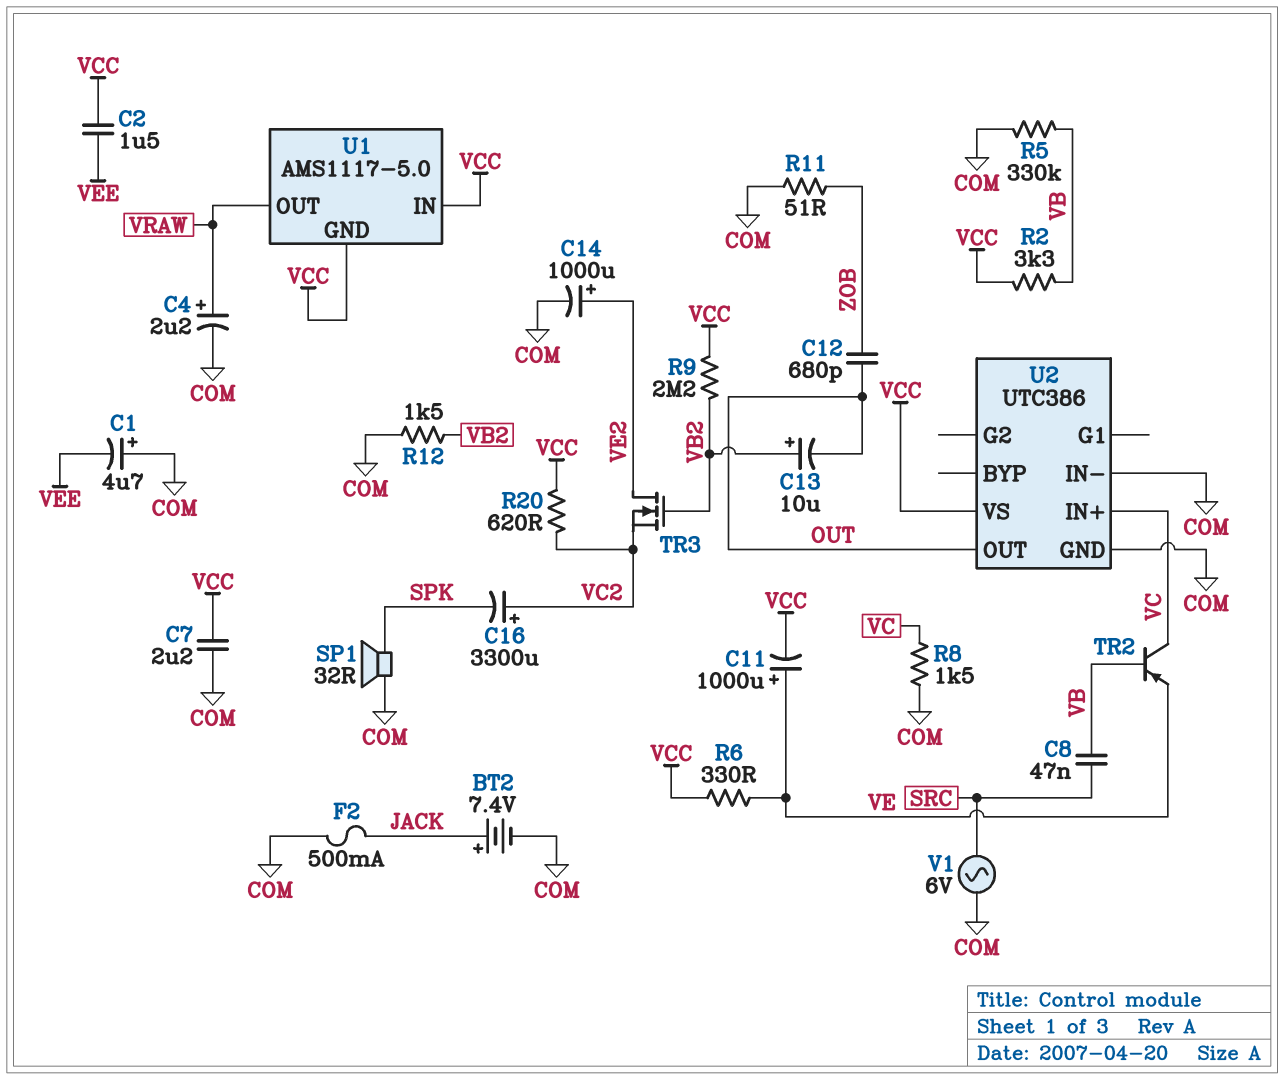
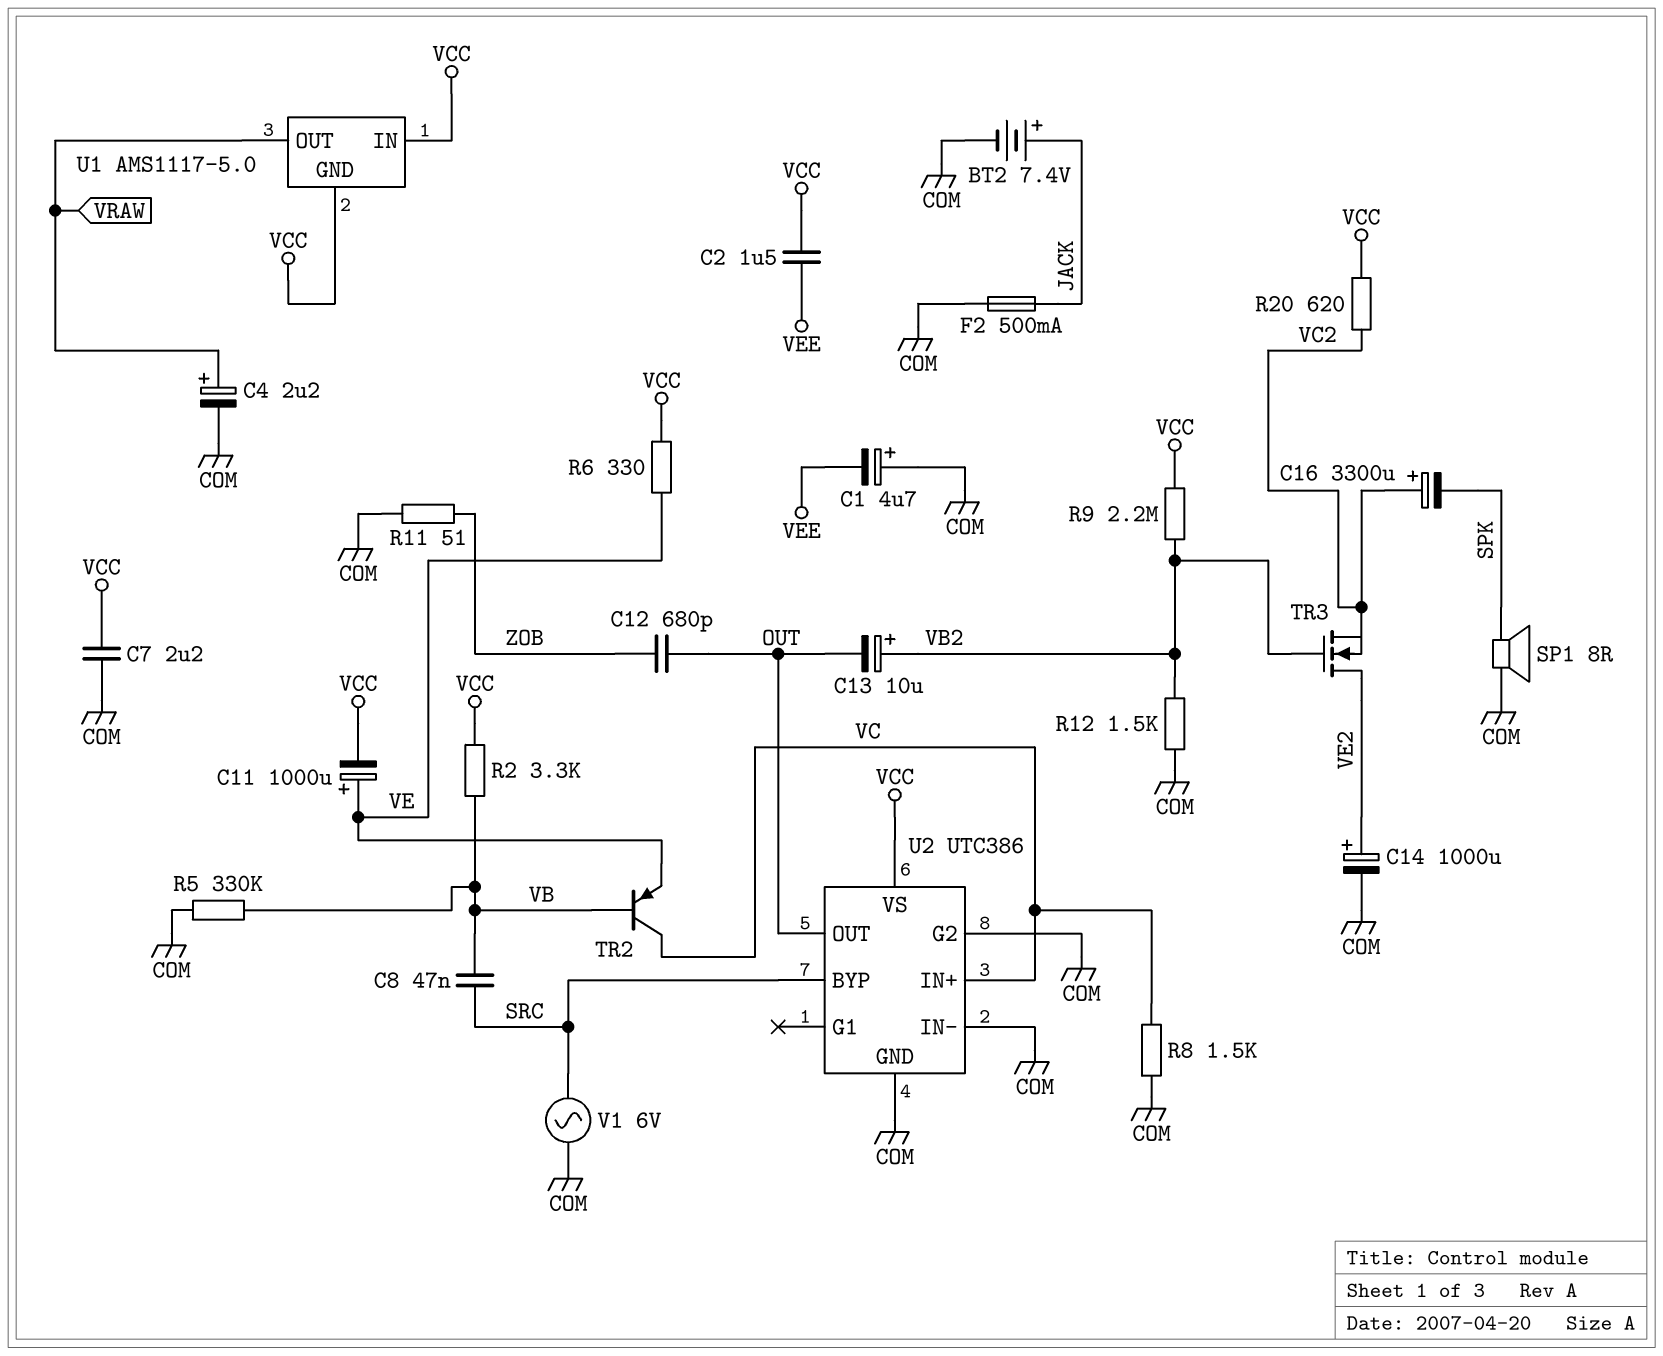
SP1: speaker 32R (COM, SPK) -> speaker 8R (COM, SPK)
U2 pin BYP: none -> SRC
U2 pin G2: none -> COM

